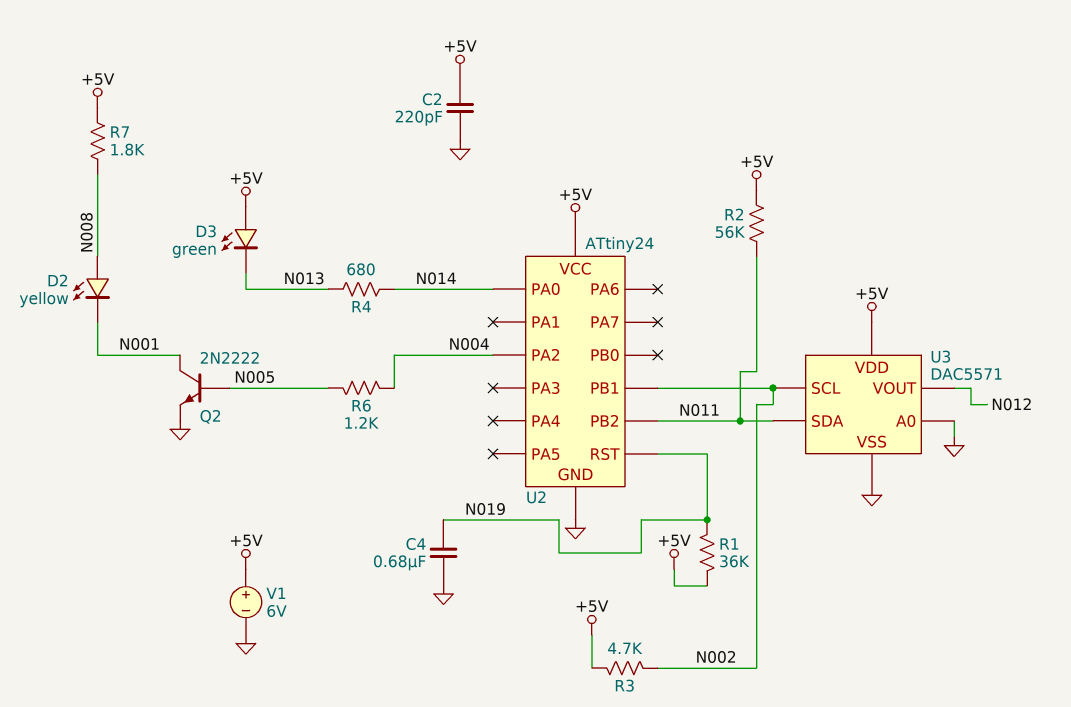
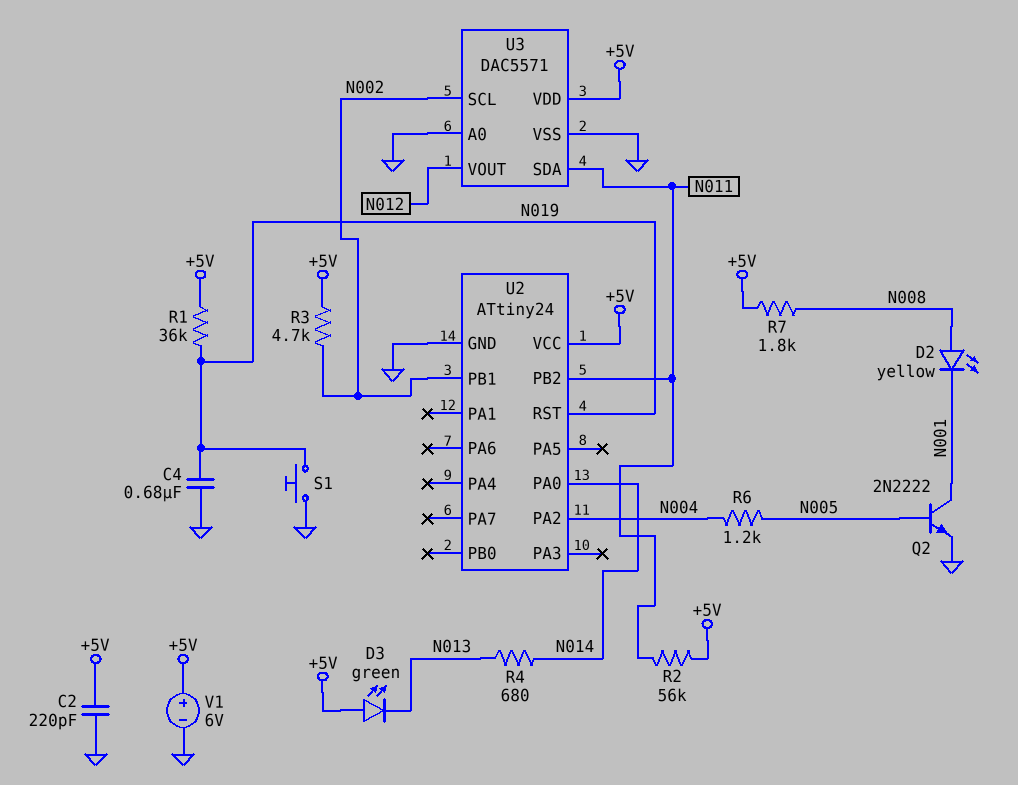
S1: none -> button (GND, N019)

